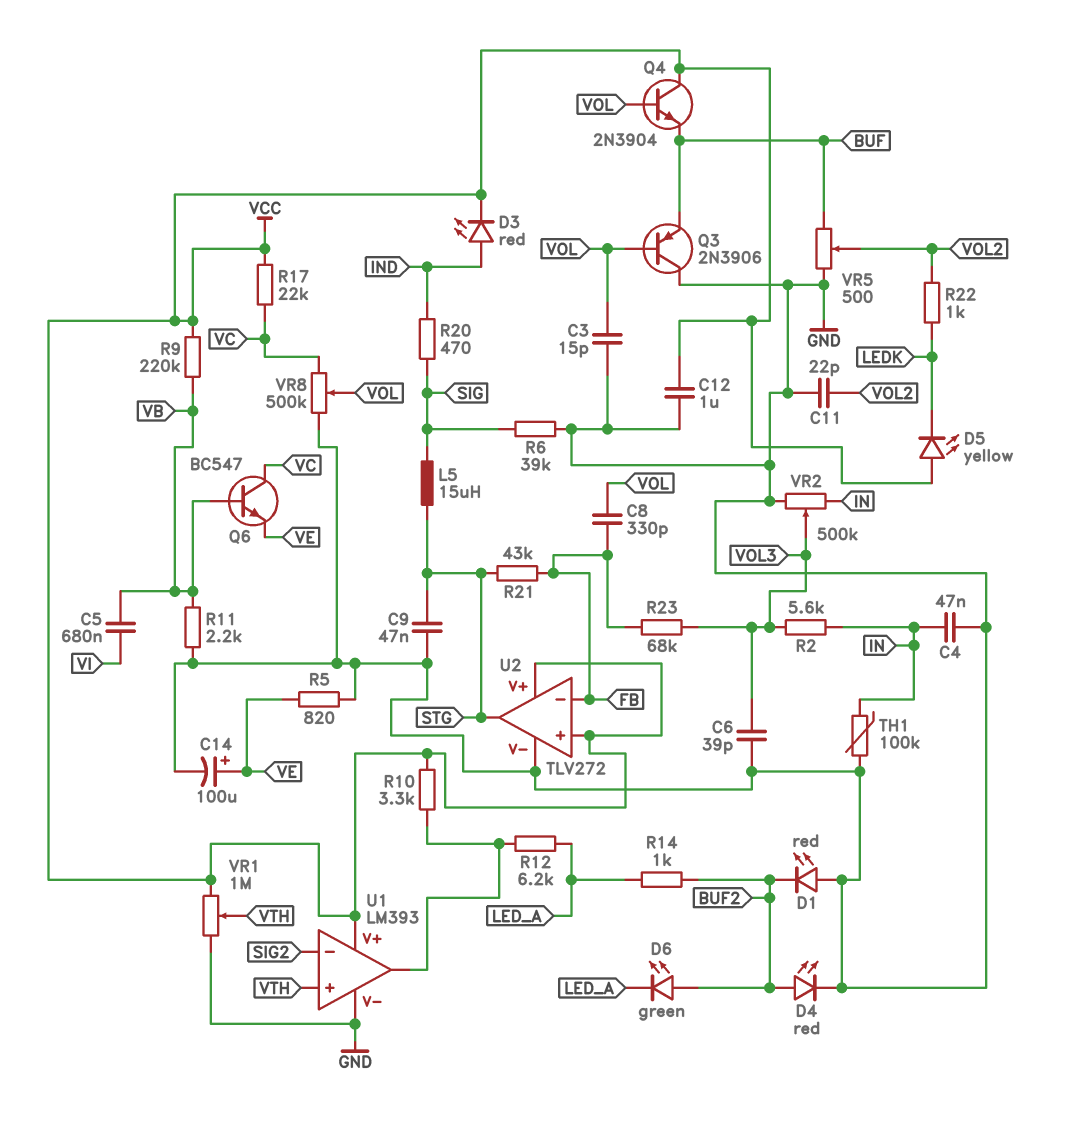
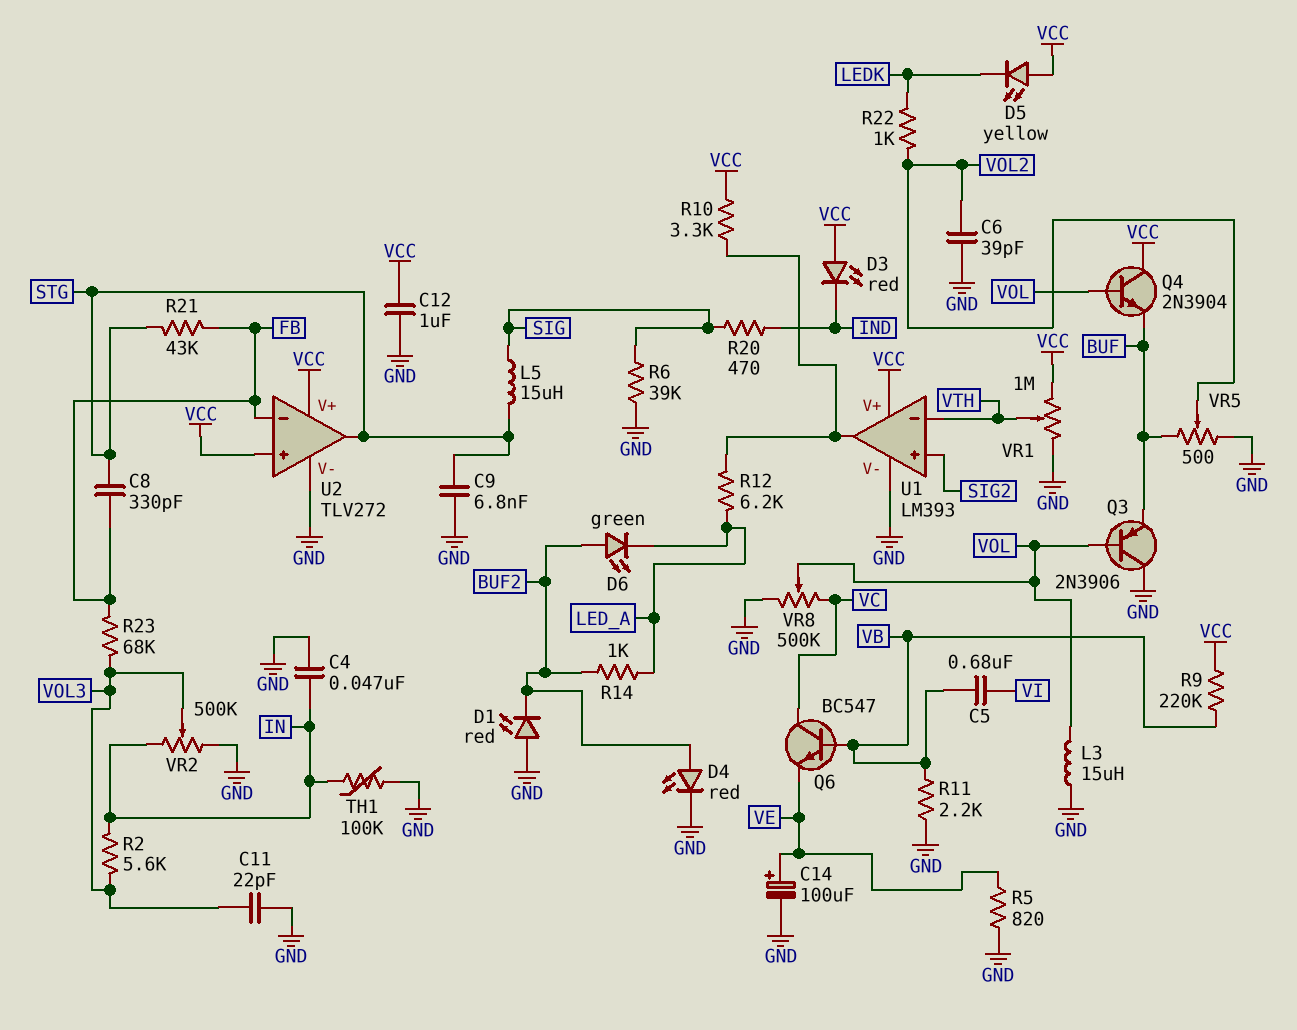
C3: 15pF (GND, VOL) -> none
C6: 39pF (GND, VOL3) -> 39pF (GND, VOL2)
C8: 330pF (FB, VOL) -> 330pF (FB, STG)
C9: 47nF (GND, STG) -> 6.8nF (GND, STG)
C11: 22pF (GND, VOL2) -> 22pF (GND, VOL3)
D3: LED red (A IND, K VCC) -> LED red (A VCC, K IND)
L3: none -> 15uH (GND, VOL)
R17: 22k (VC, VCC) -> none
U1 pin in+: VTH -> SIG2
U1 pin in-: SIG2 -> VTH

